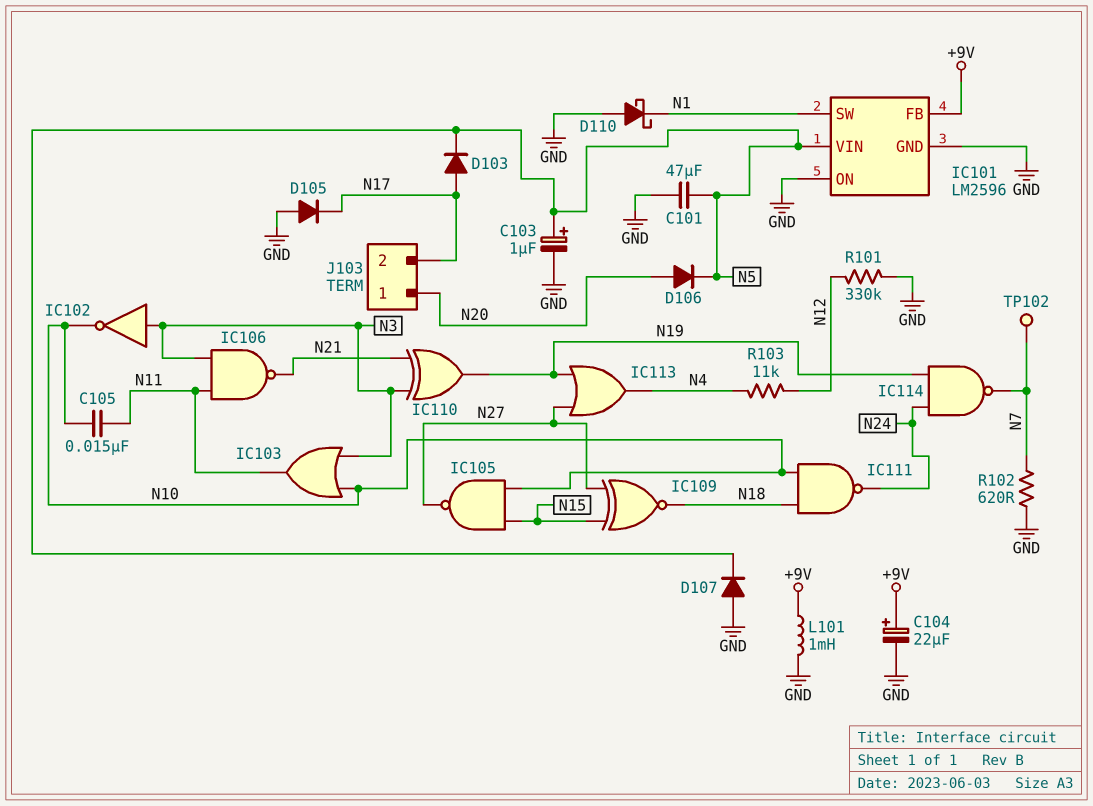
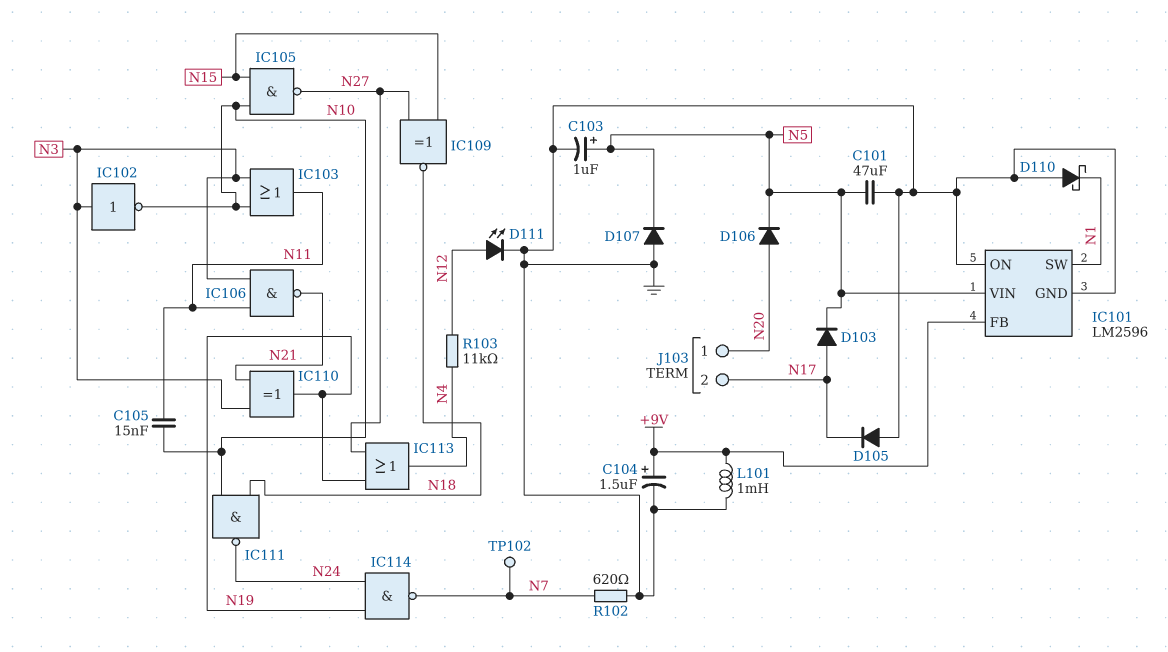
C104: 22uF (plus +9V, minus GND) -> 1.5uF (plus +9V, minus GND)
D111: none -> LED (A N12, K GND)
R101: 330k (GND, N12) -> none

